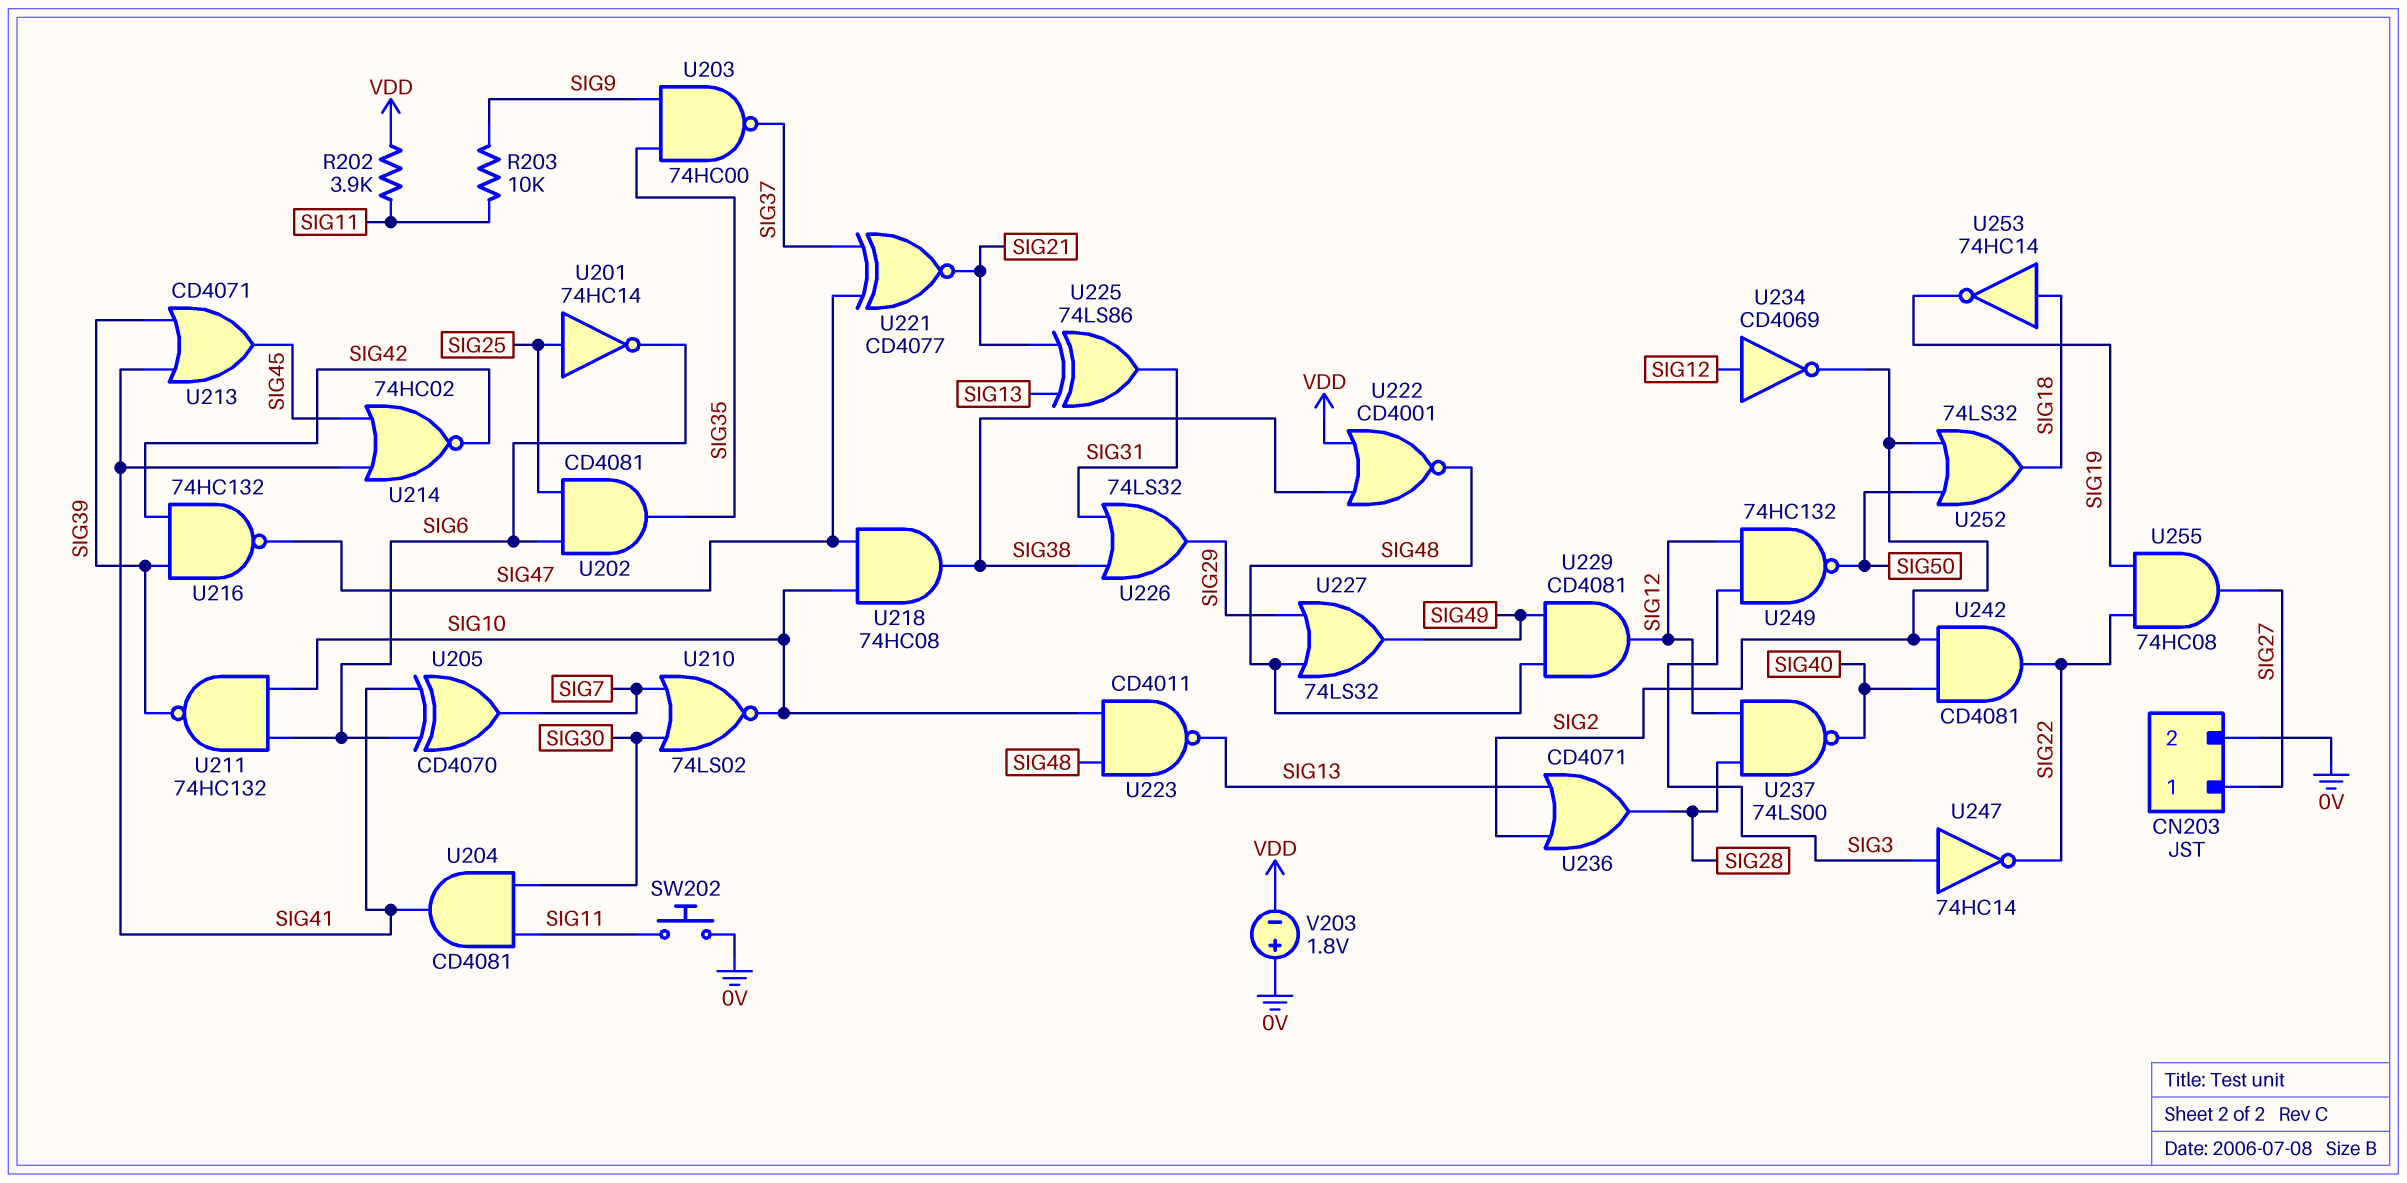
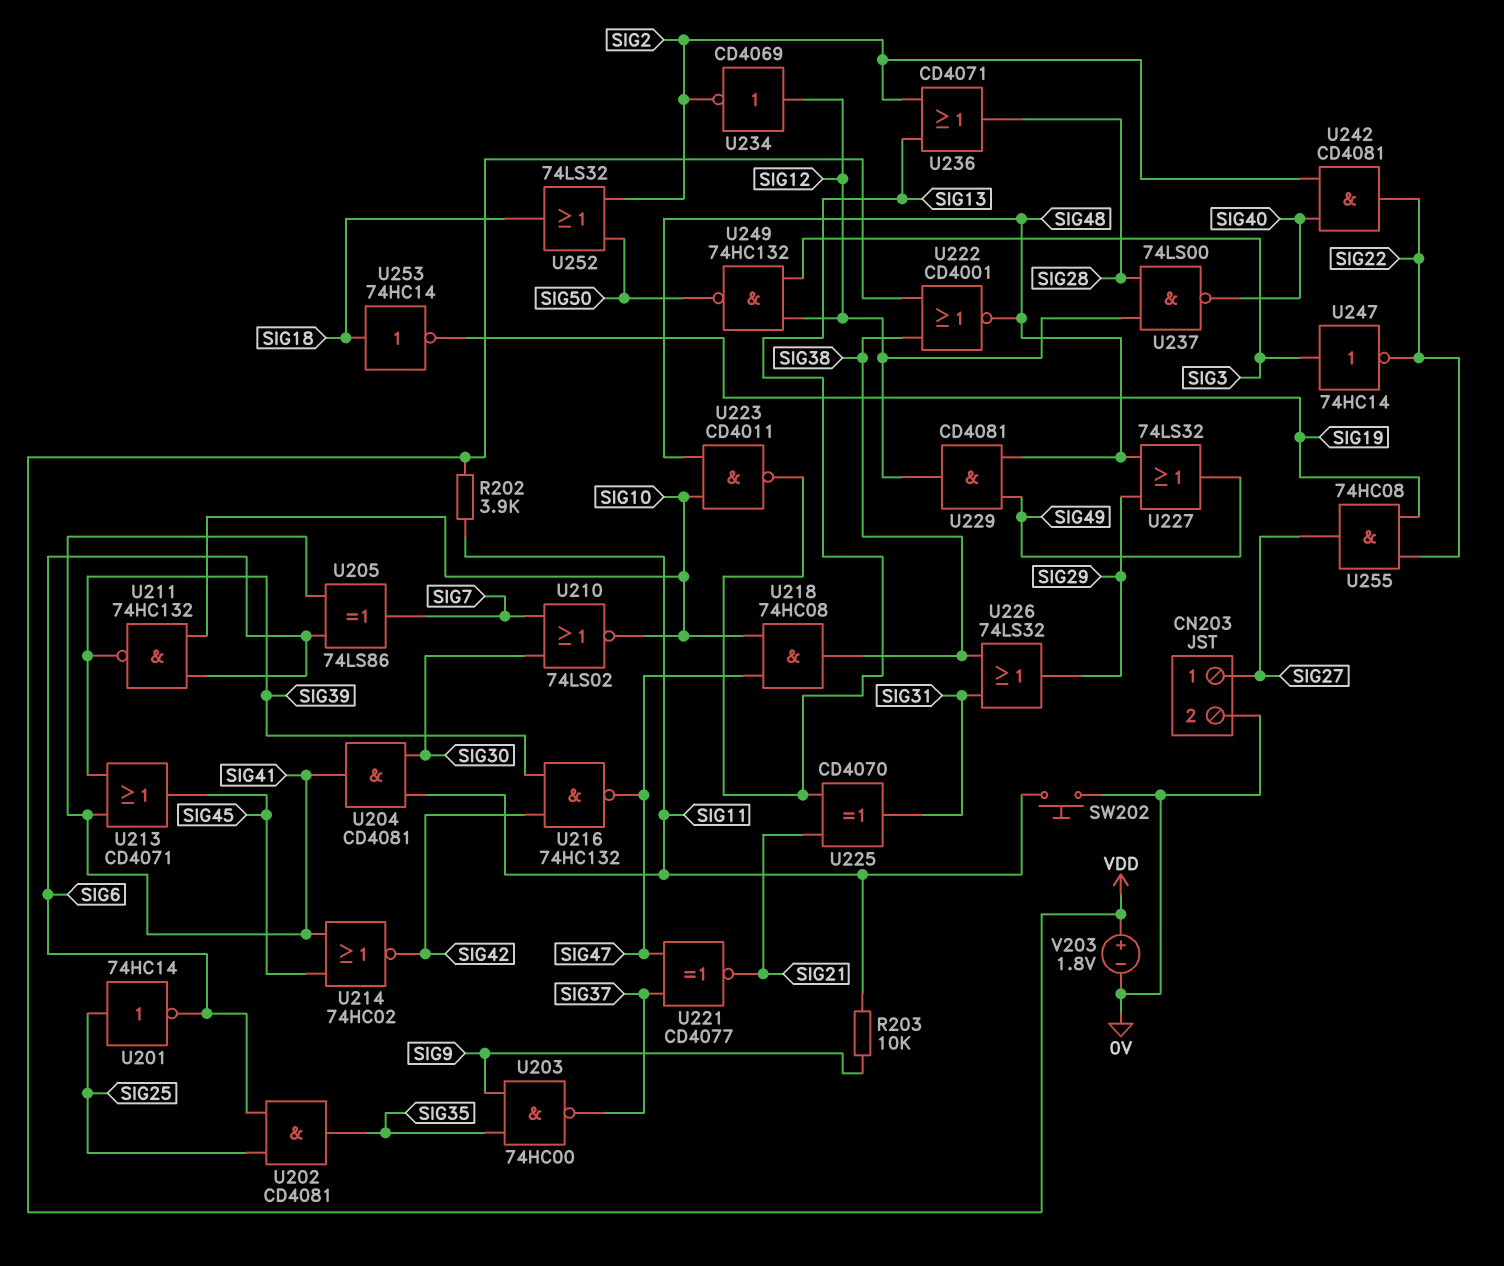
U205: XOR CD4070 (in SIG6, in SIG41, out SIG7) -> XOR 74LS86 (in SIG6, in SIG41, out SIG7)
U225: XOR 74LS86 (in SIG13, in SIG21, out SIG31) -> XOR CD4070 (in SIG13, in SIG21, out SIG31)
V203: 1.8V (plus 0V, minus VDD) -> 1.8V (plus VDD, minus 0V)

